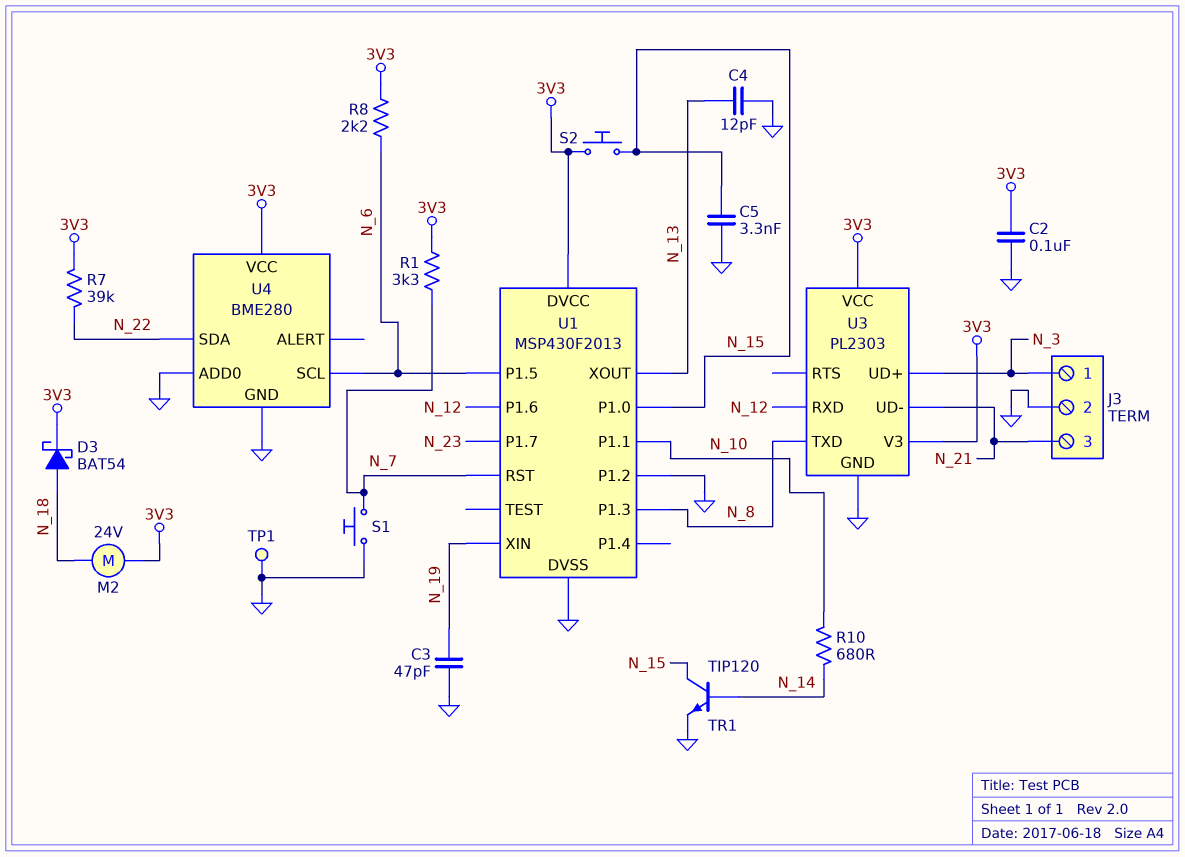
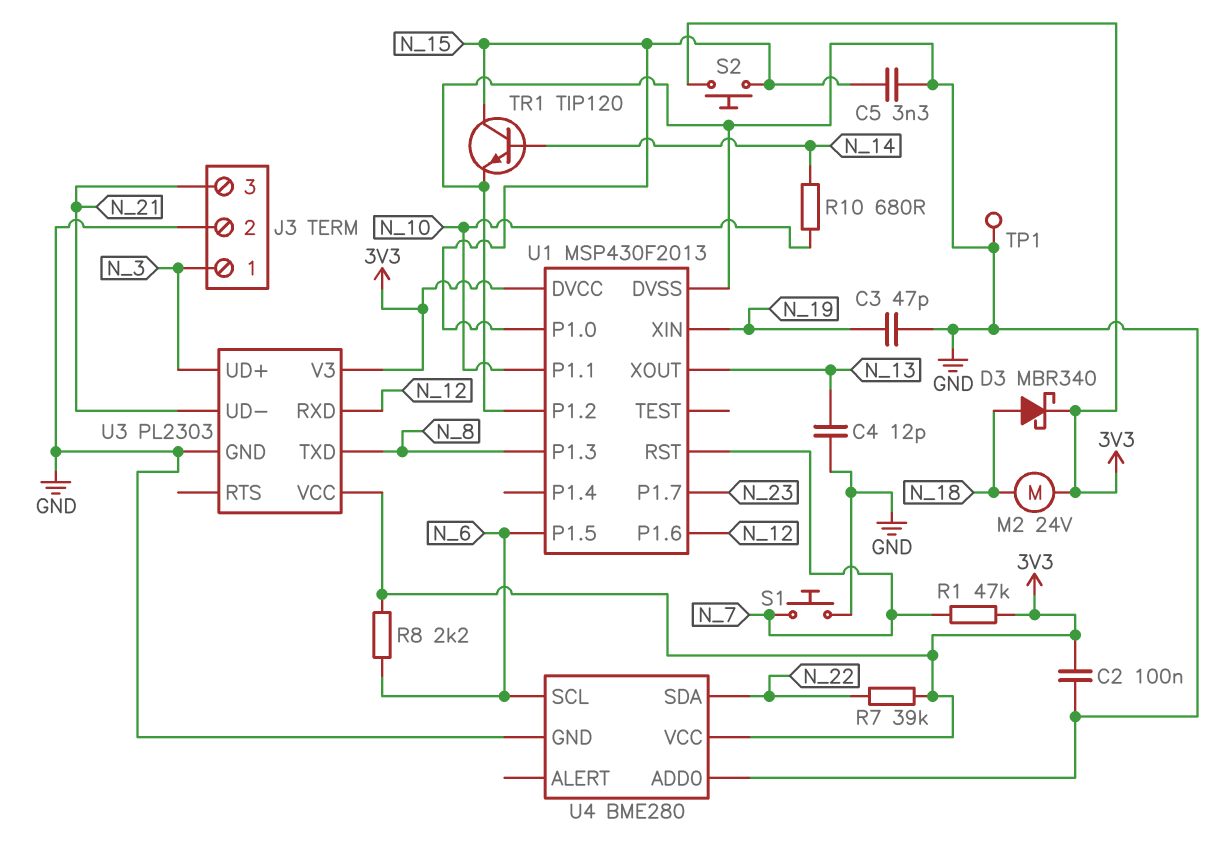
D3: schottky BAT54 (A N_18, K 3V3) -> schottky MBR340 (A N_18, K 3V3)
R1: 3.3k (3V3, N_7) -> 47k (3V3, N_7)

